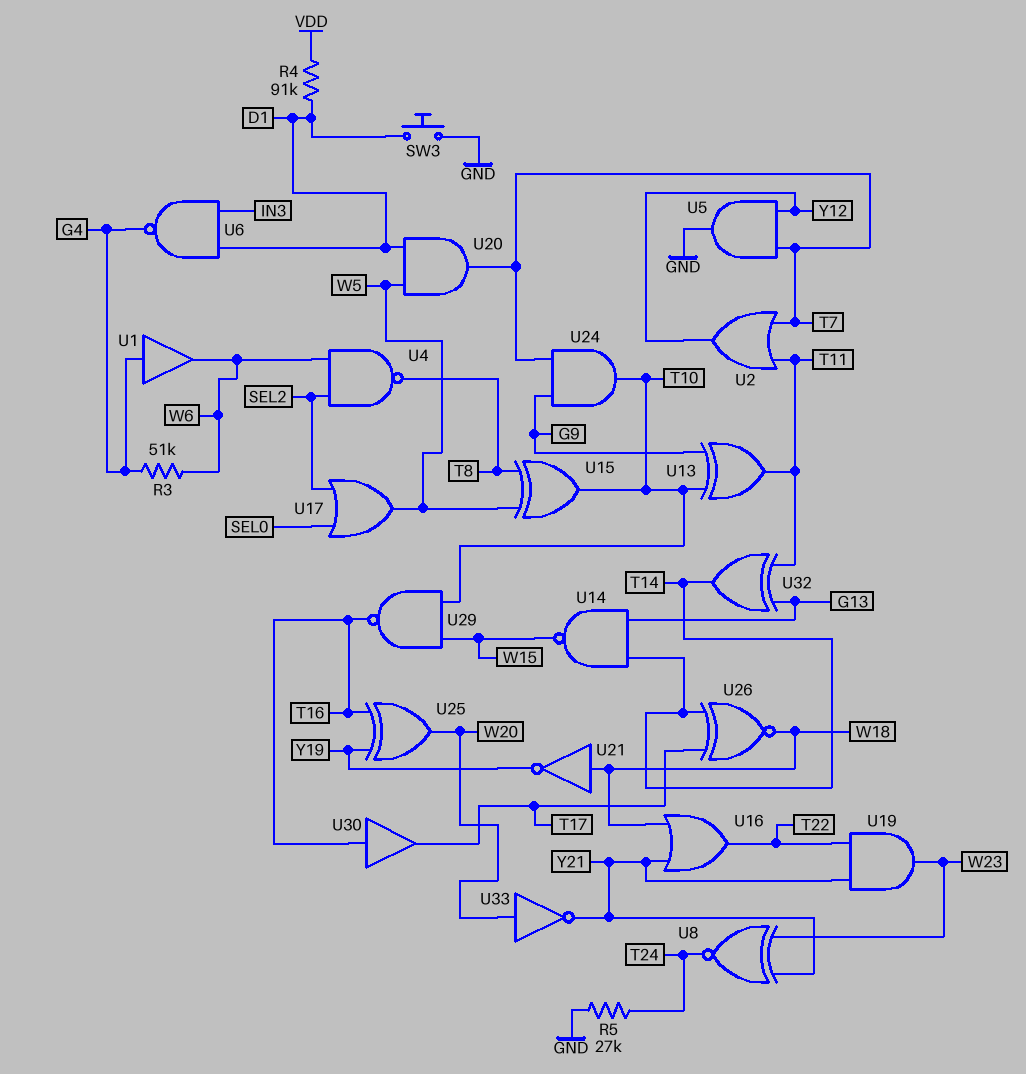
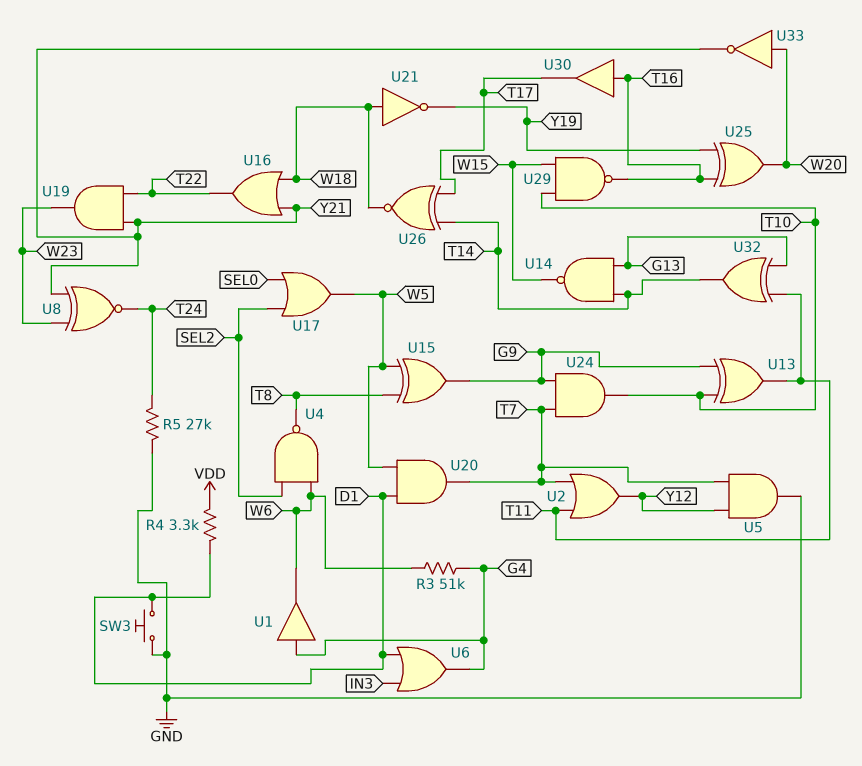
R4: 91k (D1, VDD) -> 3.3k (D1, VDD)
U6: NAND (in D1, in IN3, out G4) -> OR (in D1, in IN3, out G4)
U15: XOR (in T8, in W5, out T10) -> XOR (in T8, in W5, out G9)

